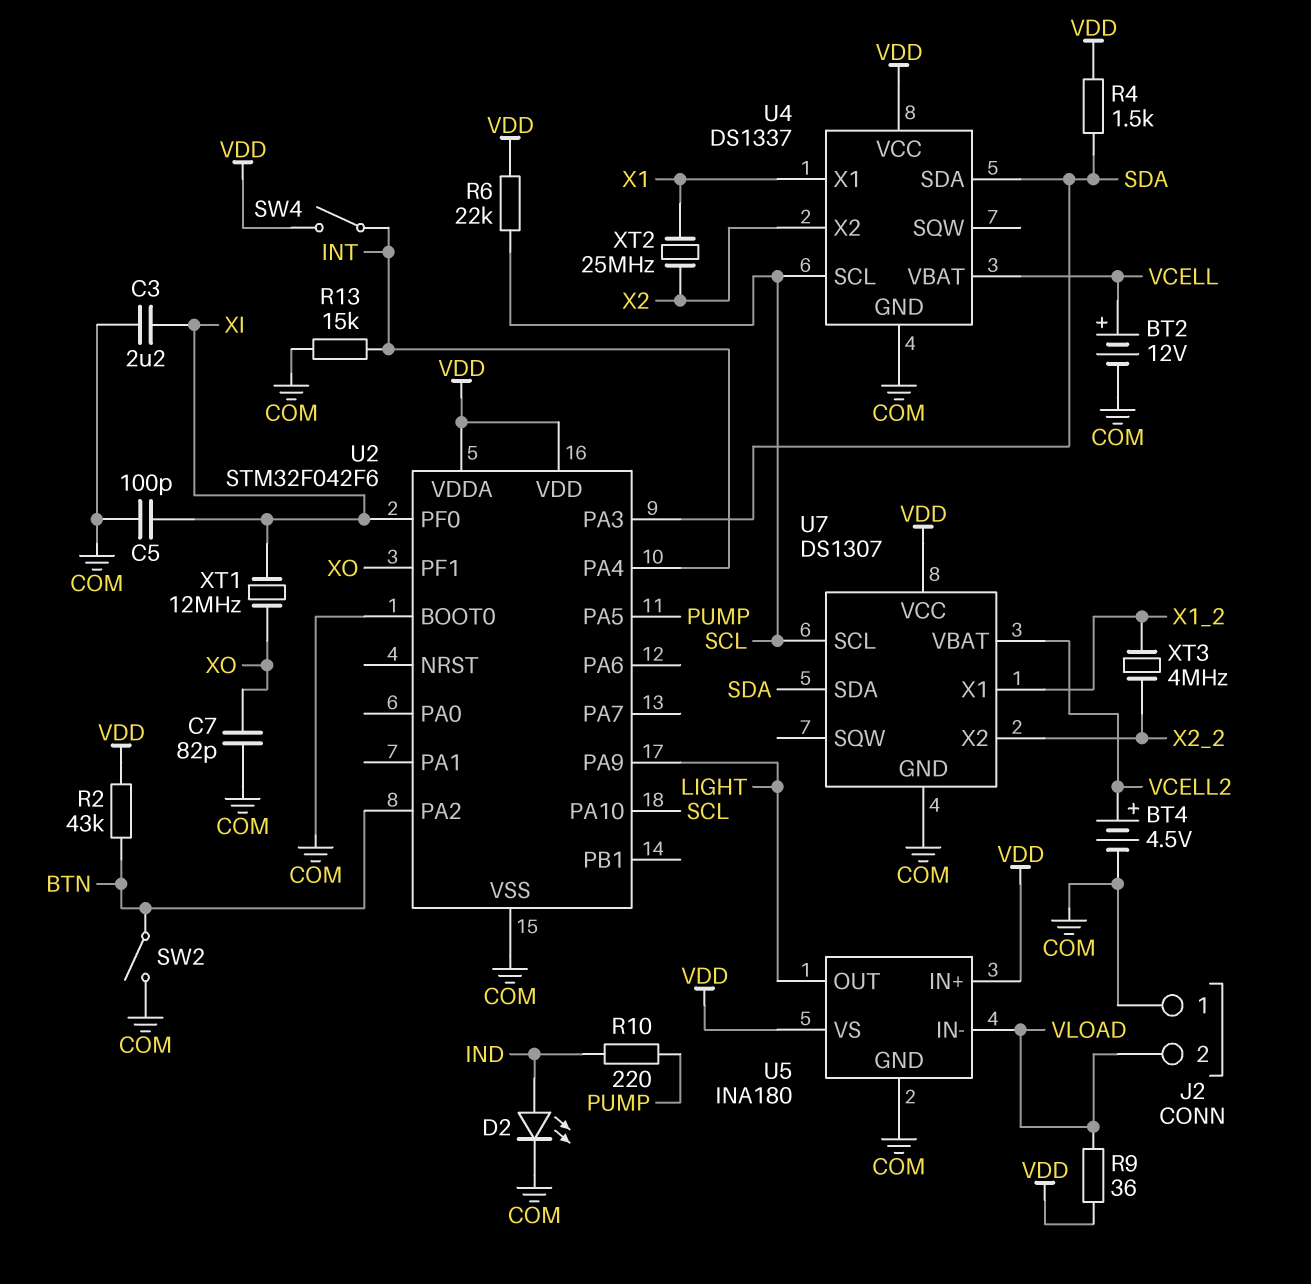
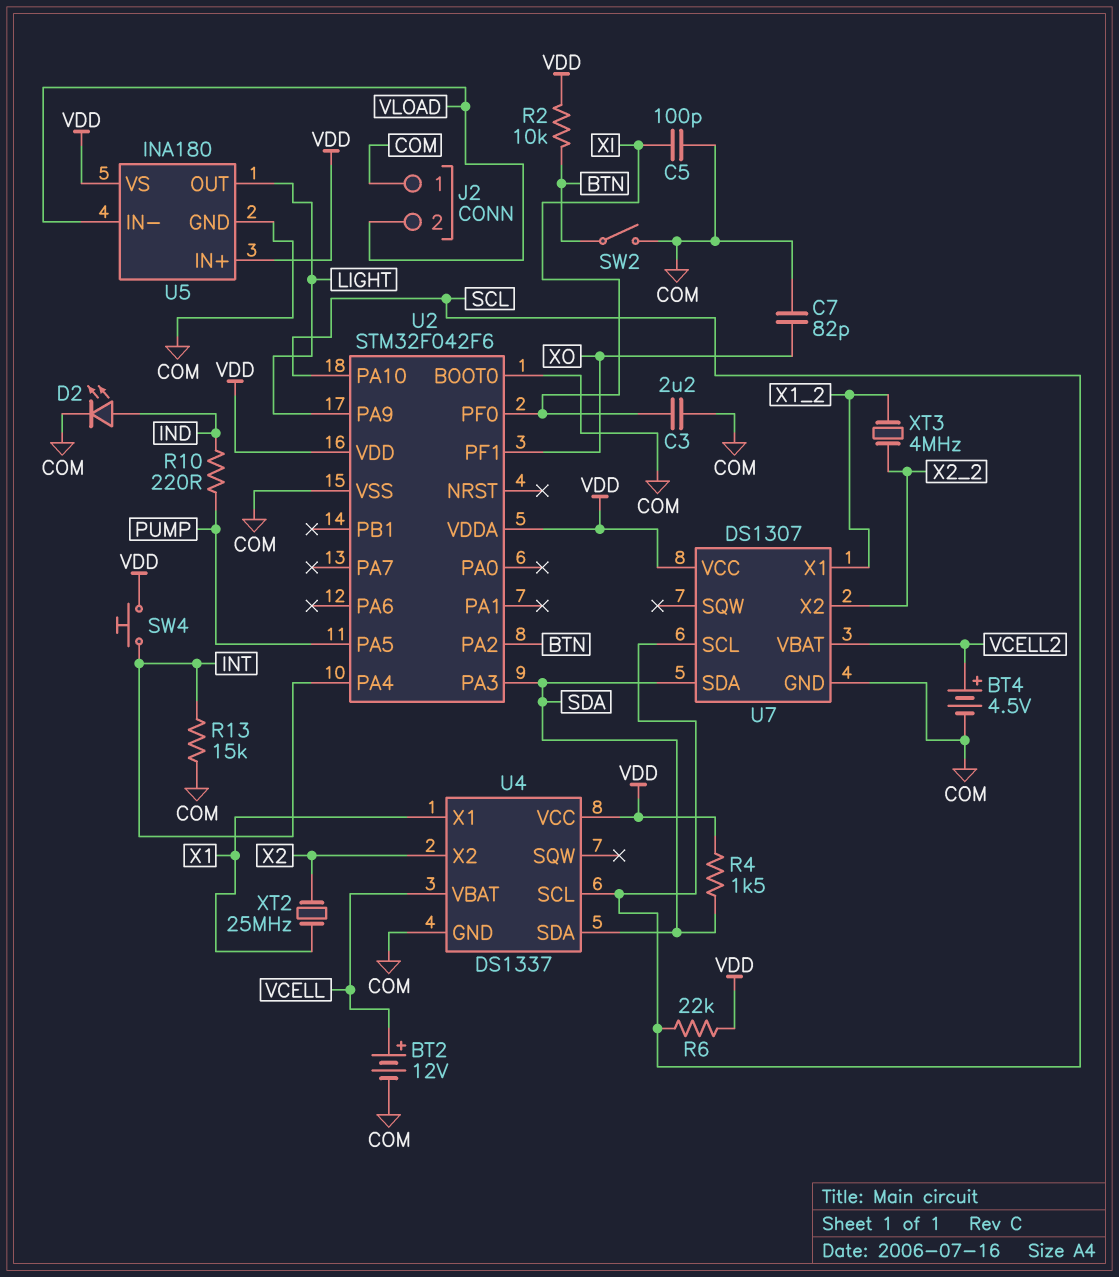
R2: 43k (BTN, VDD) -> 10k (BTN, VDD)
R9: 36 (VDD, VLOAD) -> none
SW4: switch (INT, VDD) -> button (INT, VDD)
XT1: 12MHz (XI, XO) -> none

